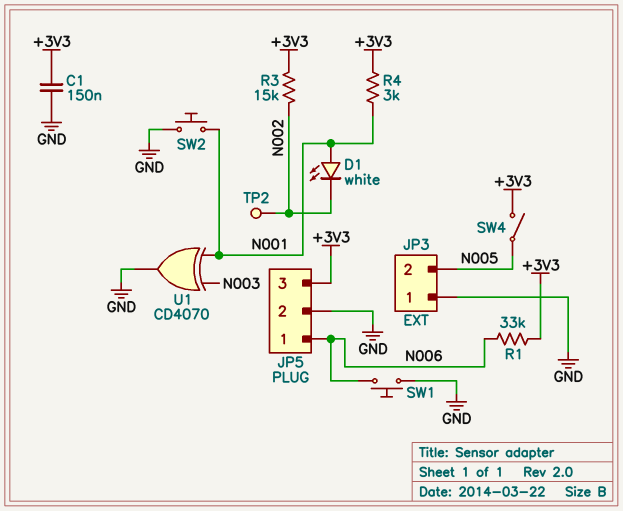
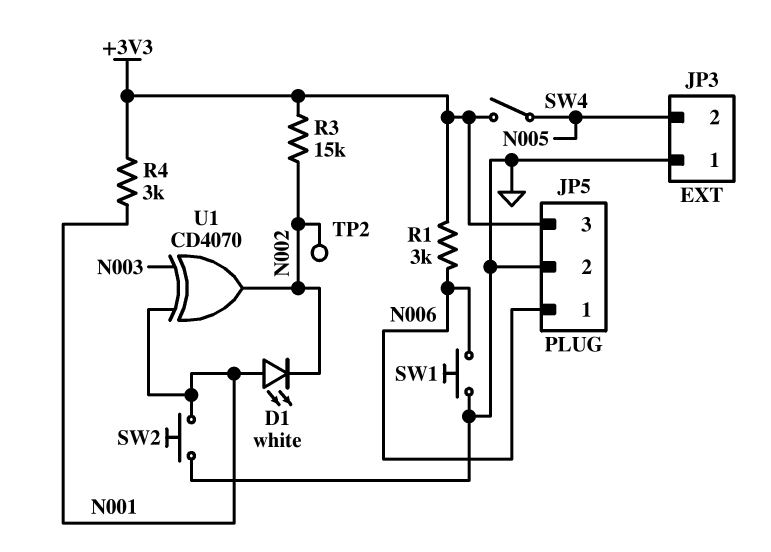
C1: 150nF (+3V3, GND) -> none
R1: 33k (+3V3, N006) -> 3k (+3V3, N006)
U1: XOR CD4070 (in N001, in N003, out GND) -> XOR CD4070 (in N001, in N003, out N002)

